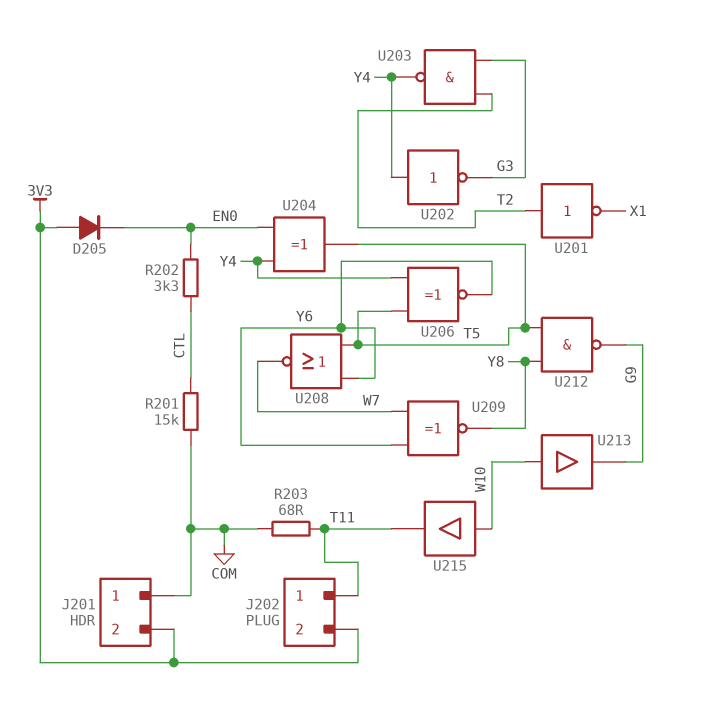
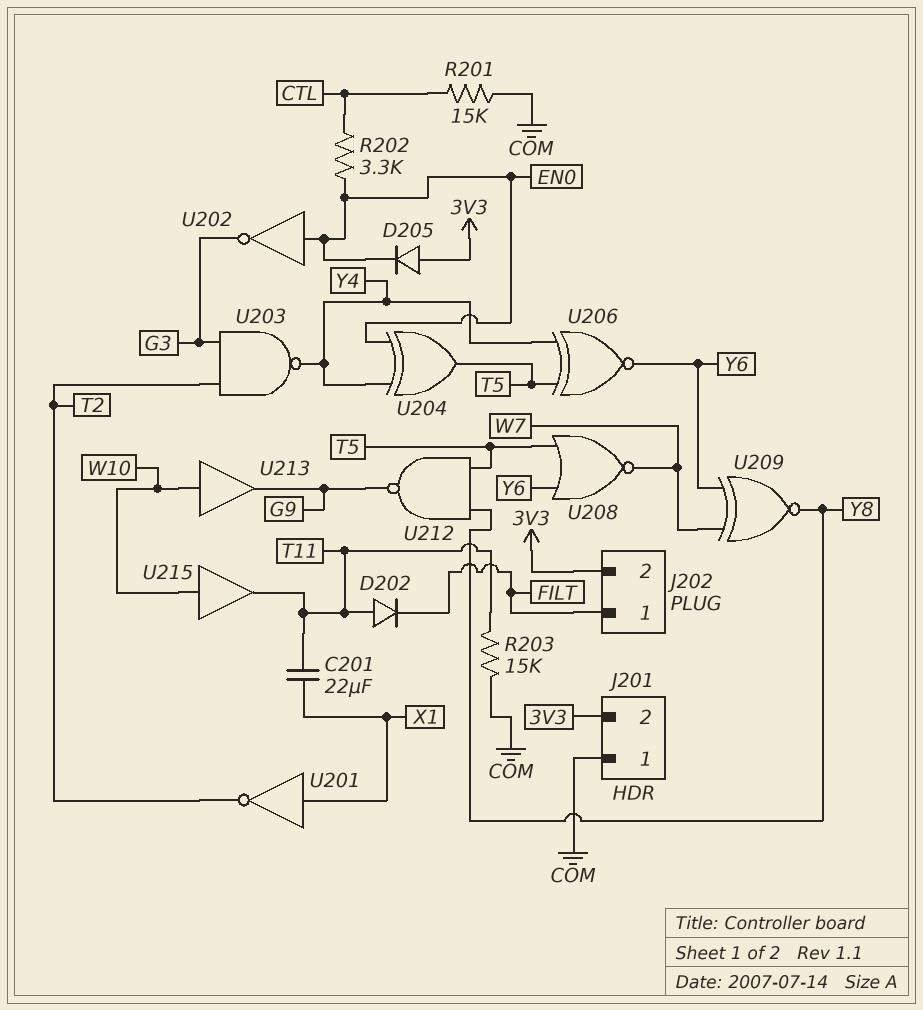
C201: none -> 22uF (T11, X1)
D202: none -> diode (A T11, K FILT)
J202 pin 1: T11 -> FILT
R203: 68 (COM, T11) -> 15k (COM, T11)
U201: NOT (in T2, out X1) -> NOT (in X1, out T2)
U202: NOT (in Y4, out G3) -> NOT (in EN0, out G3)

